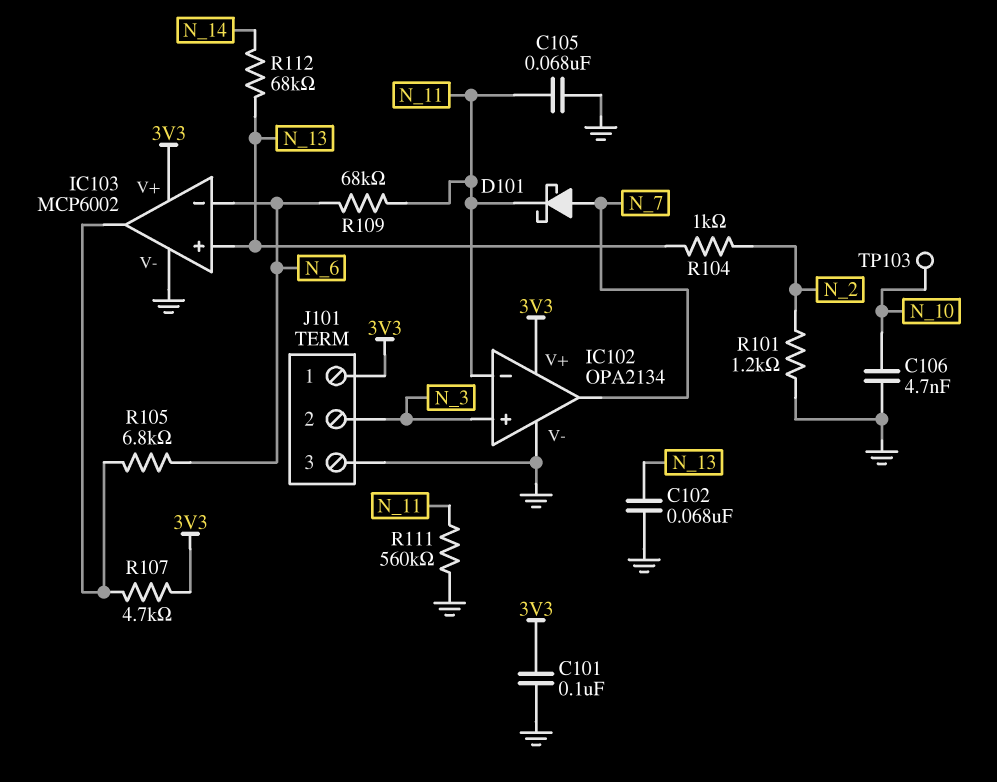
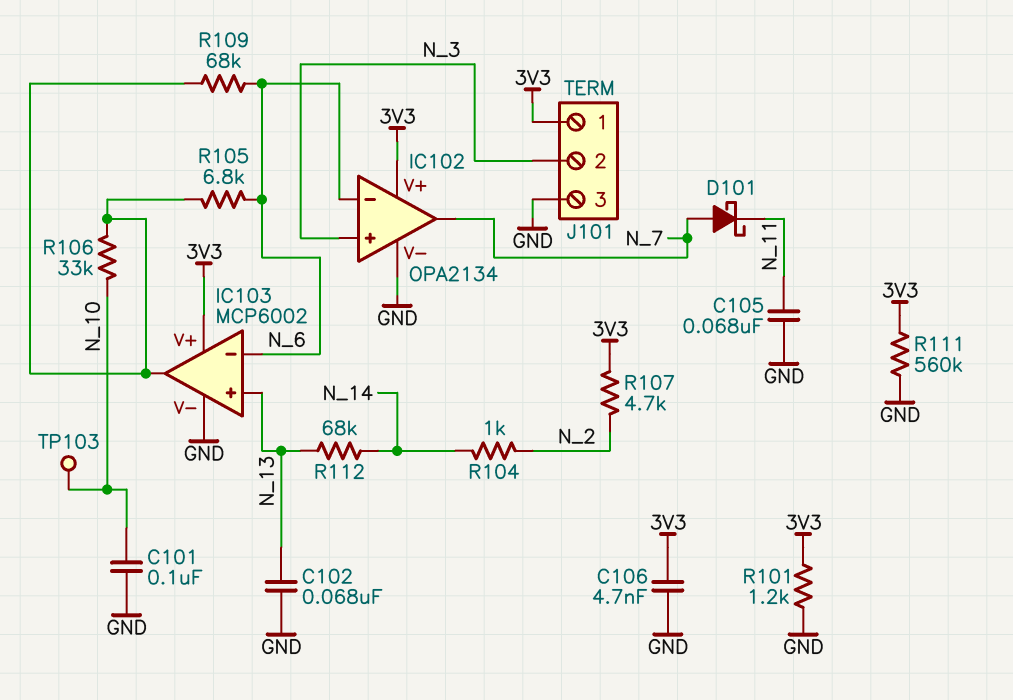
C101: 100nF (3V3, GND) -> 100nF (GND, N_10)
C106: 4.7nF (GND, N_10) -> 4.7nF (3V3, GND)
IC102 pin in-: N_11 -> N_6
R101: 1.2k (GND, N_2) -> 1.2k (3V3, GND)
R104: 1k (N_2, N_13) -> 1k (N_2, N_14)
R106: none -> 33k (IC103/out, N_10)
R107: 4.7k (3V3, IC103/out) -> 4.7k (3V3, N_2)
R109: 68k (N_6, N_11) -> 68k (IC103/out, N_6)
R111: 560k (GND, N_11) -> 560k (3V3, GND)

